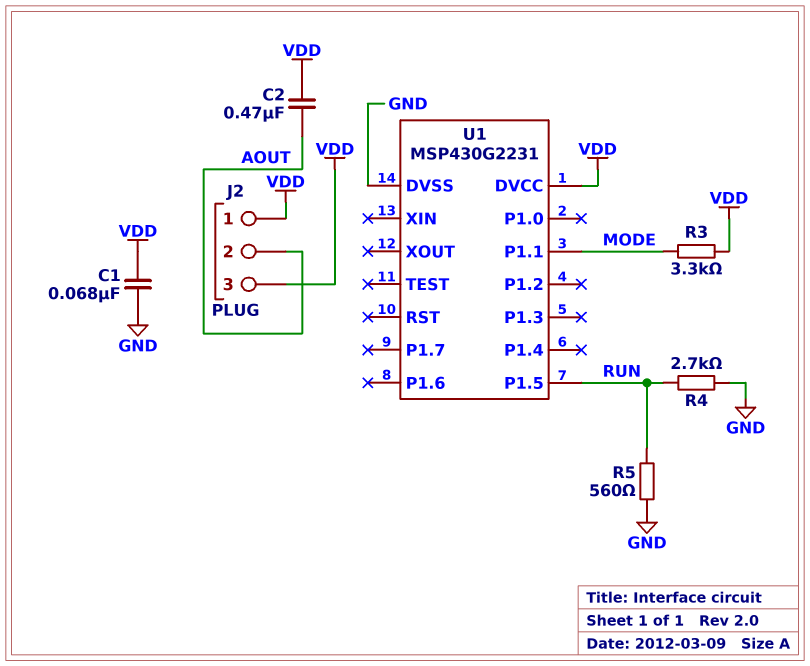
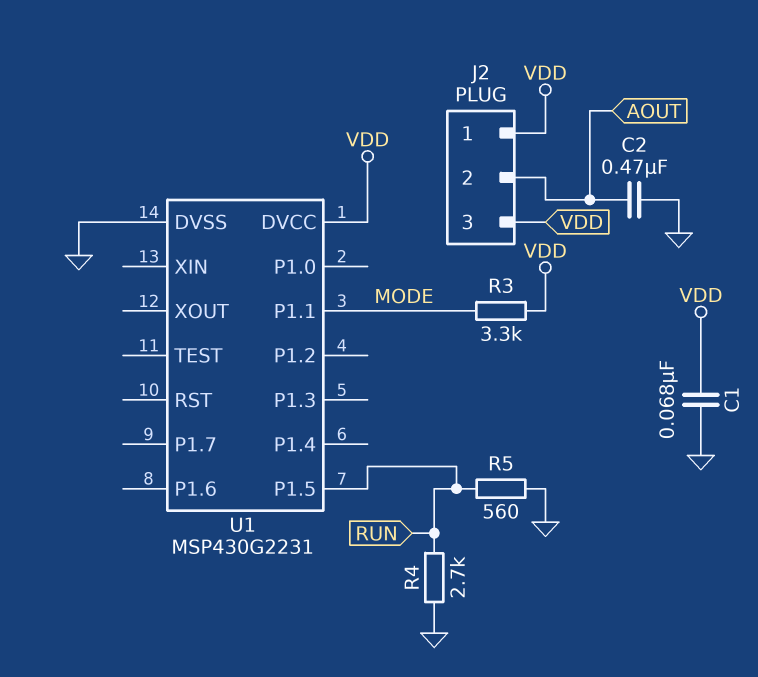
C2: 470nF (AOUT, VDD) -> 470nF (AOUT, GND)

